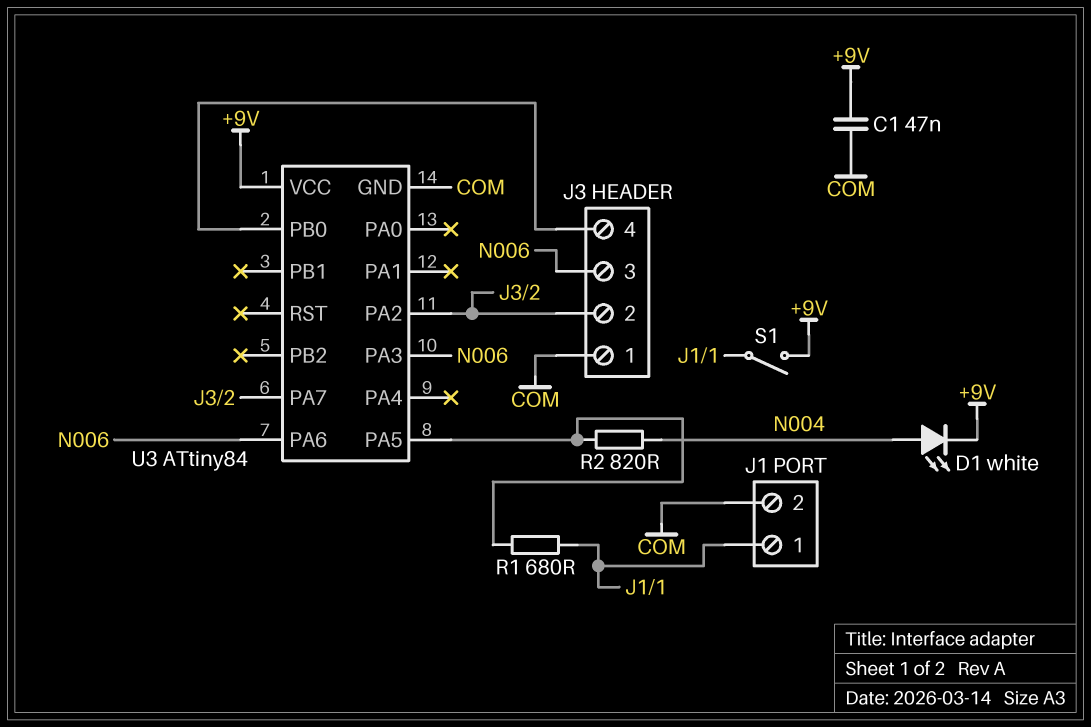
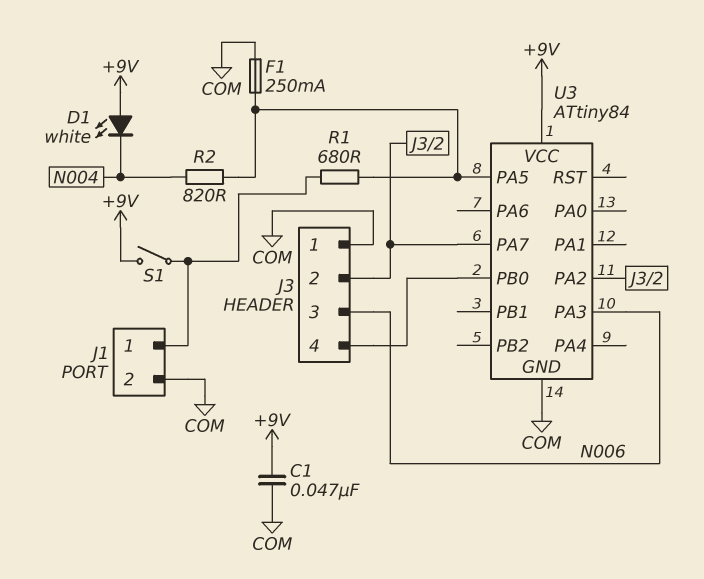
D1: LED white (A N004, K +9V) -> LED white (A +9V, K N004)
F1: none -> 250mA (COM, U3/PA5)
U3 pin PA6: N006 -> none

